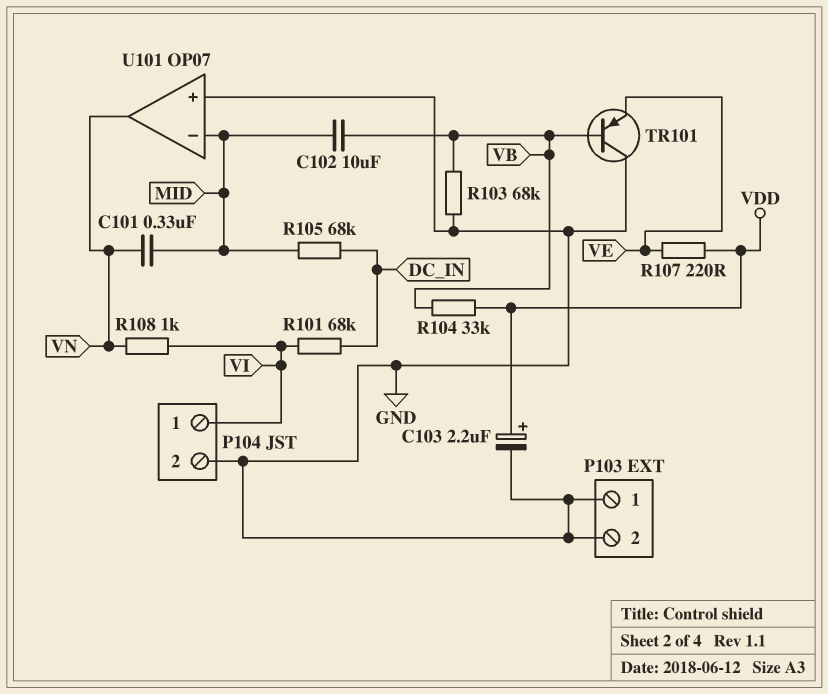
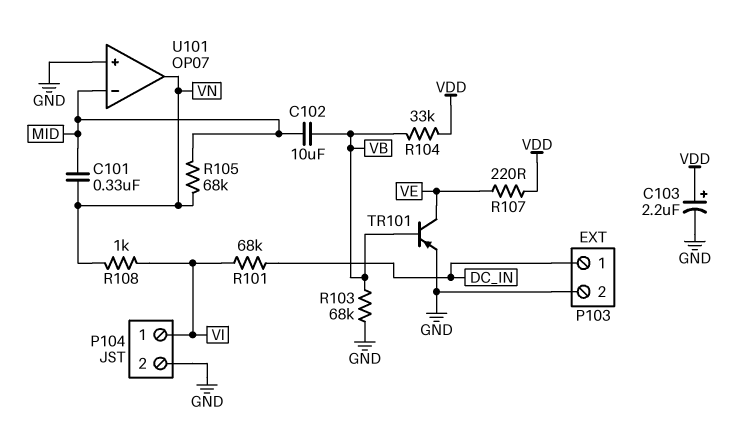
P103 pin 1: GND -> DC_IN
R105: 68k (DC_IN, MID) -> 68k (MID, VN)
TR101: PNP (B VB, C GND, E VE) -> PNP (B VB, C VE, E GND)

